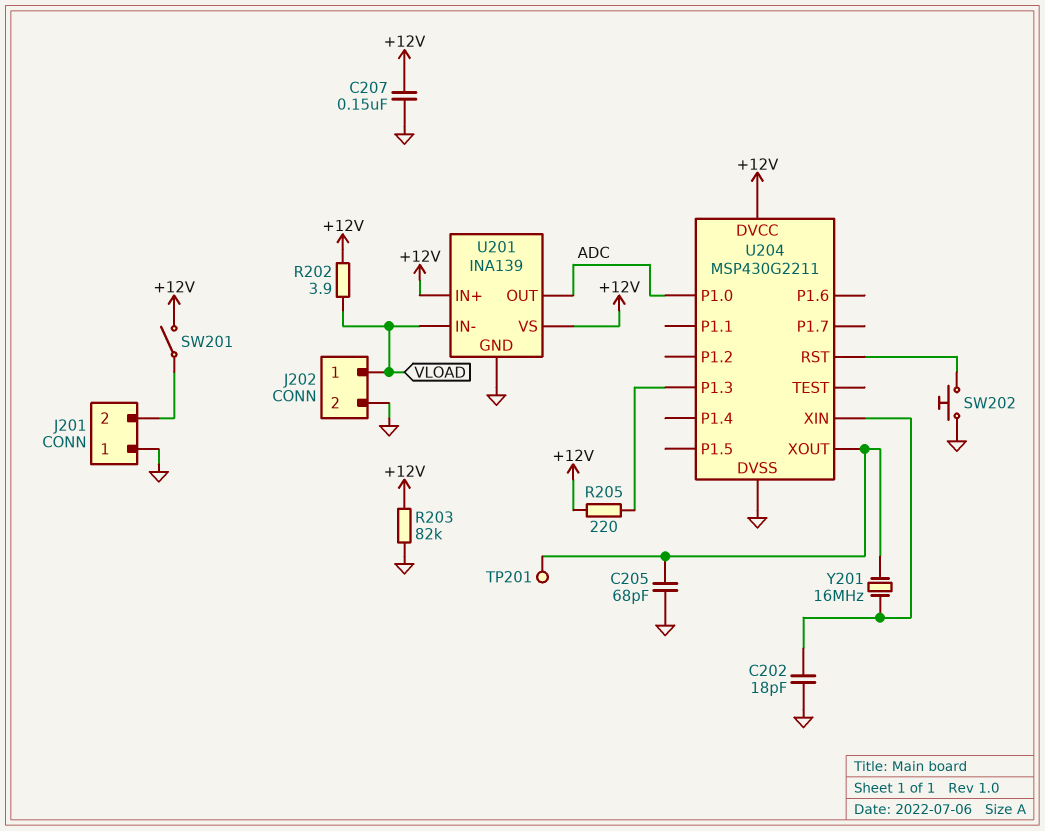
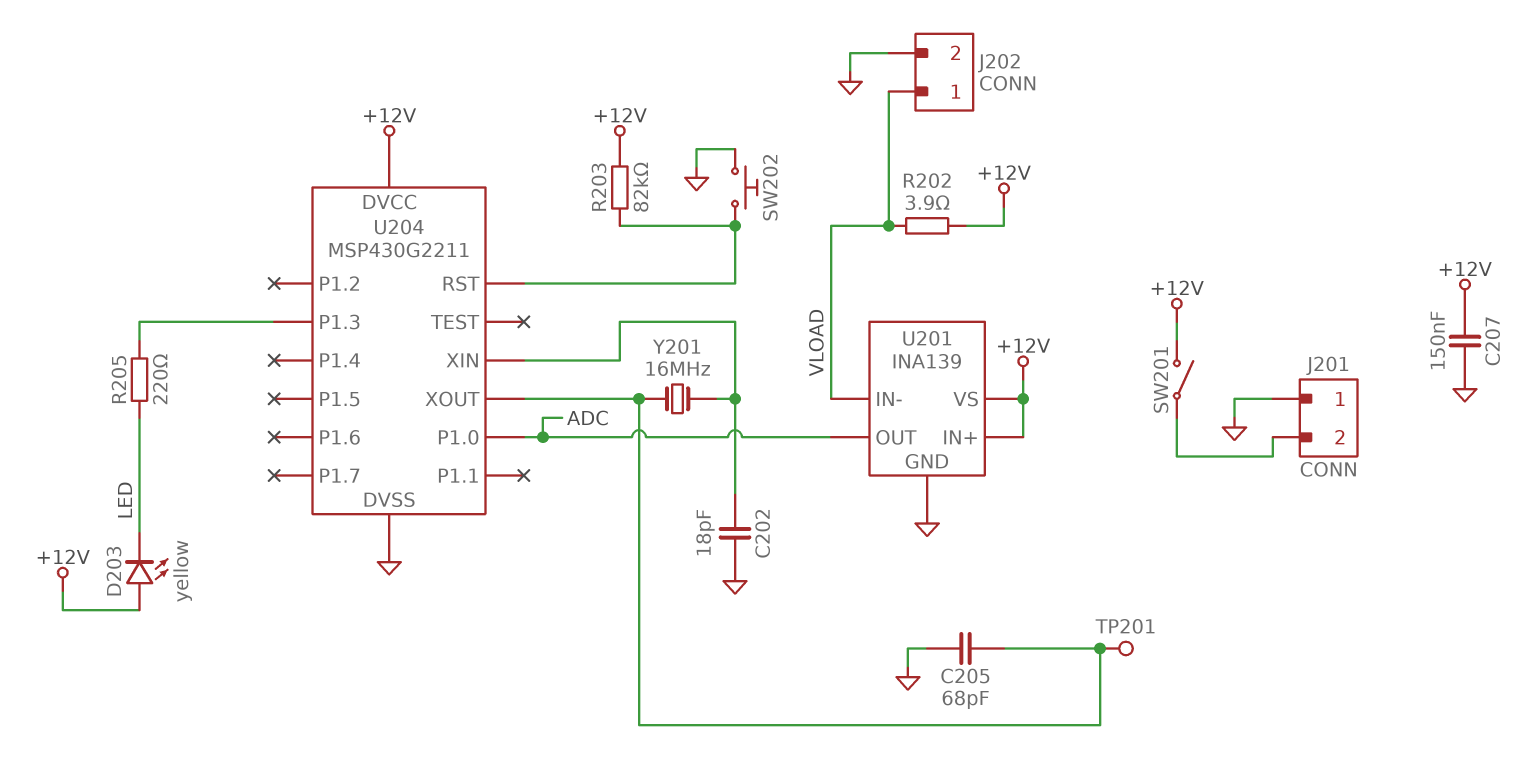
D203: none -> LED yellow (A +12V, K LED)
R203: 82k (+12V, GND) -> 82k (+12V, U204/RST)
R205: 220 (+12V, U204/P1.3) -> 220 (LED, U204/P1.3)

